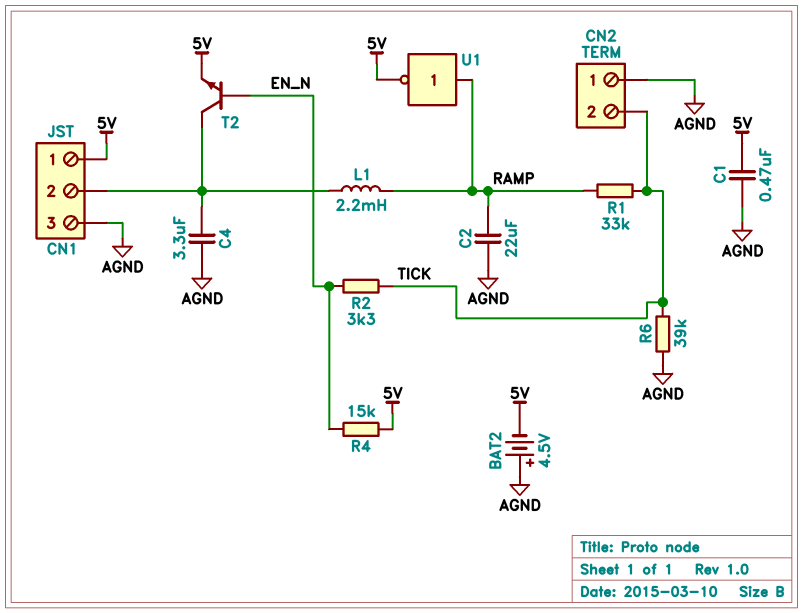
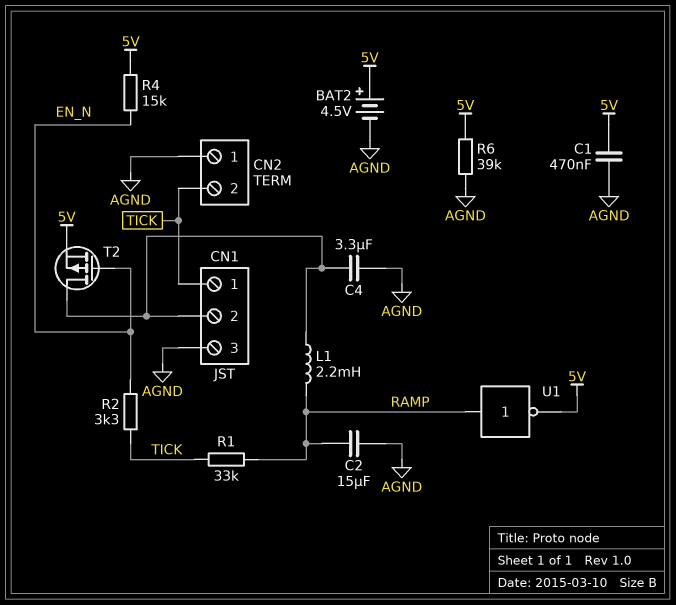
BAT2: 4.5V (plus AGND, minus 5V) -> 4.5V (plus 5V, minus AGND)
C2: 22uF (AGND, RAMP) -> 15uF (AGND, RAMP)
CN1 pin 1: 5V -> TICK
R6: 39k (AGND, TICK) -> 39k (5V, AGND)
T2: NPN (B EN_N, C CN1/2, E 5V) -> PMOS (G EN_N, D CN1/2, S 5V)

